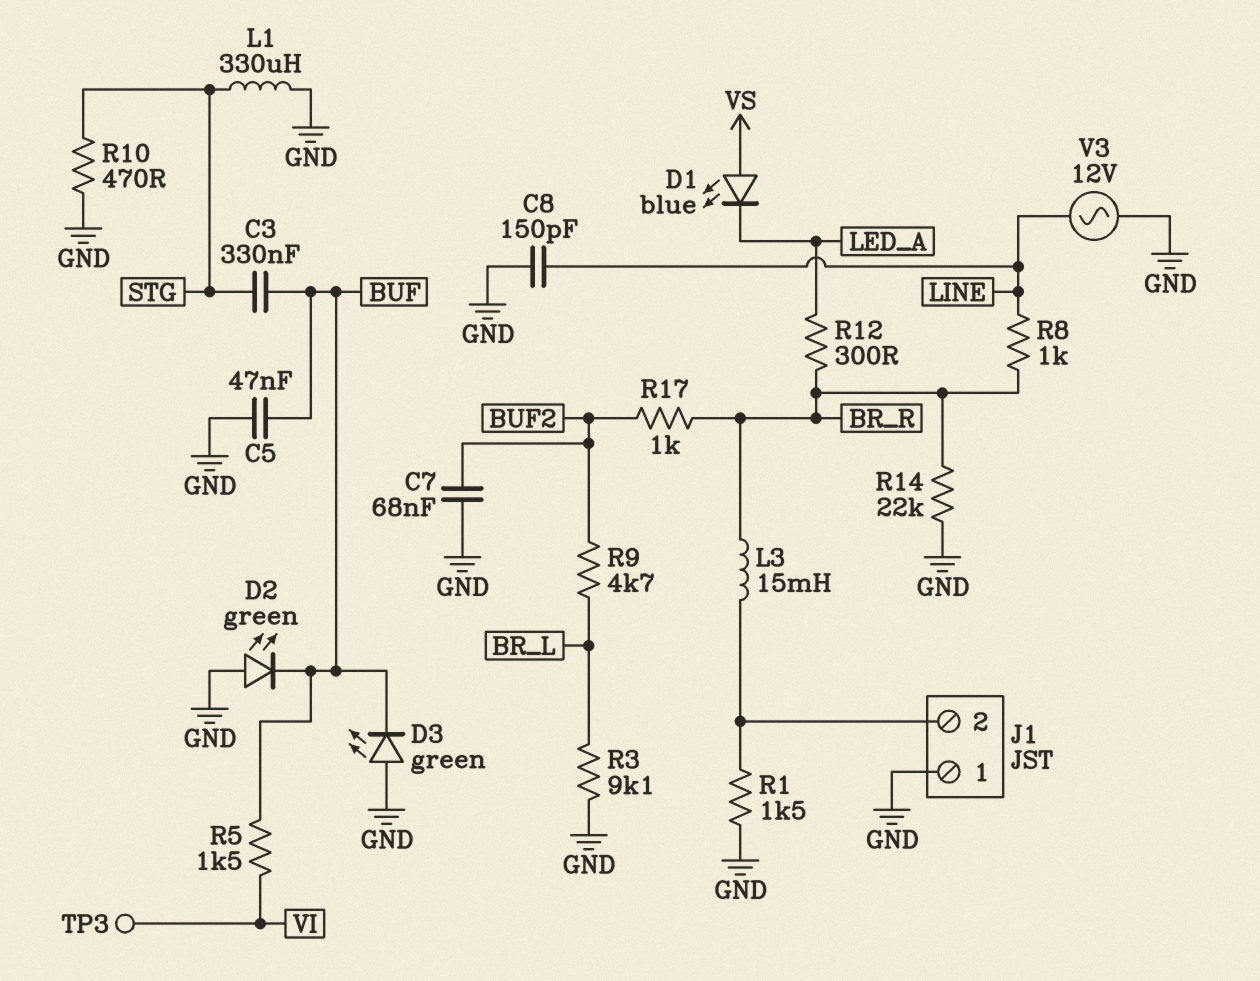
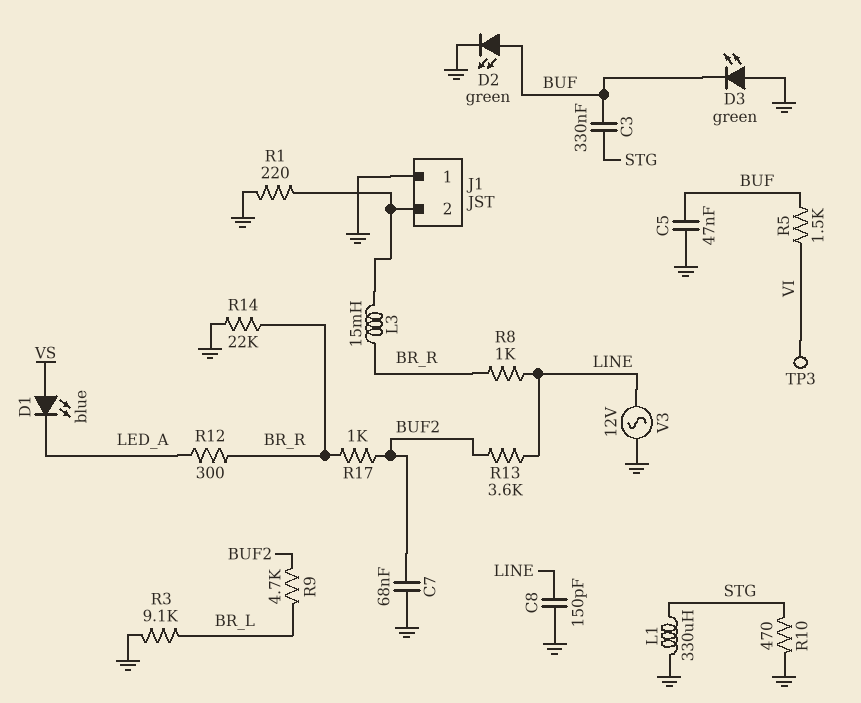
D2: LED green (A GND, K BUF) -> LED green (A BUF, K GND)
R1: 1.5k (GND, J1/2) -> 220 (GND, J1/2)
R13: none -> 3.6k (BUF2, LINE)

